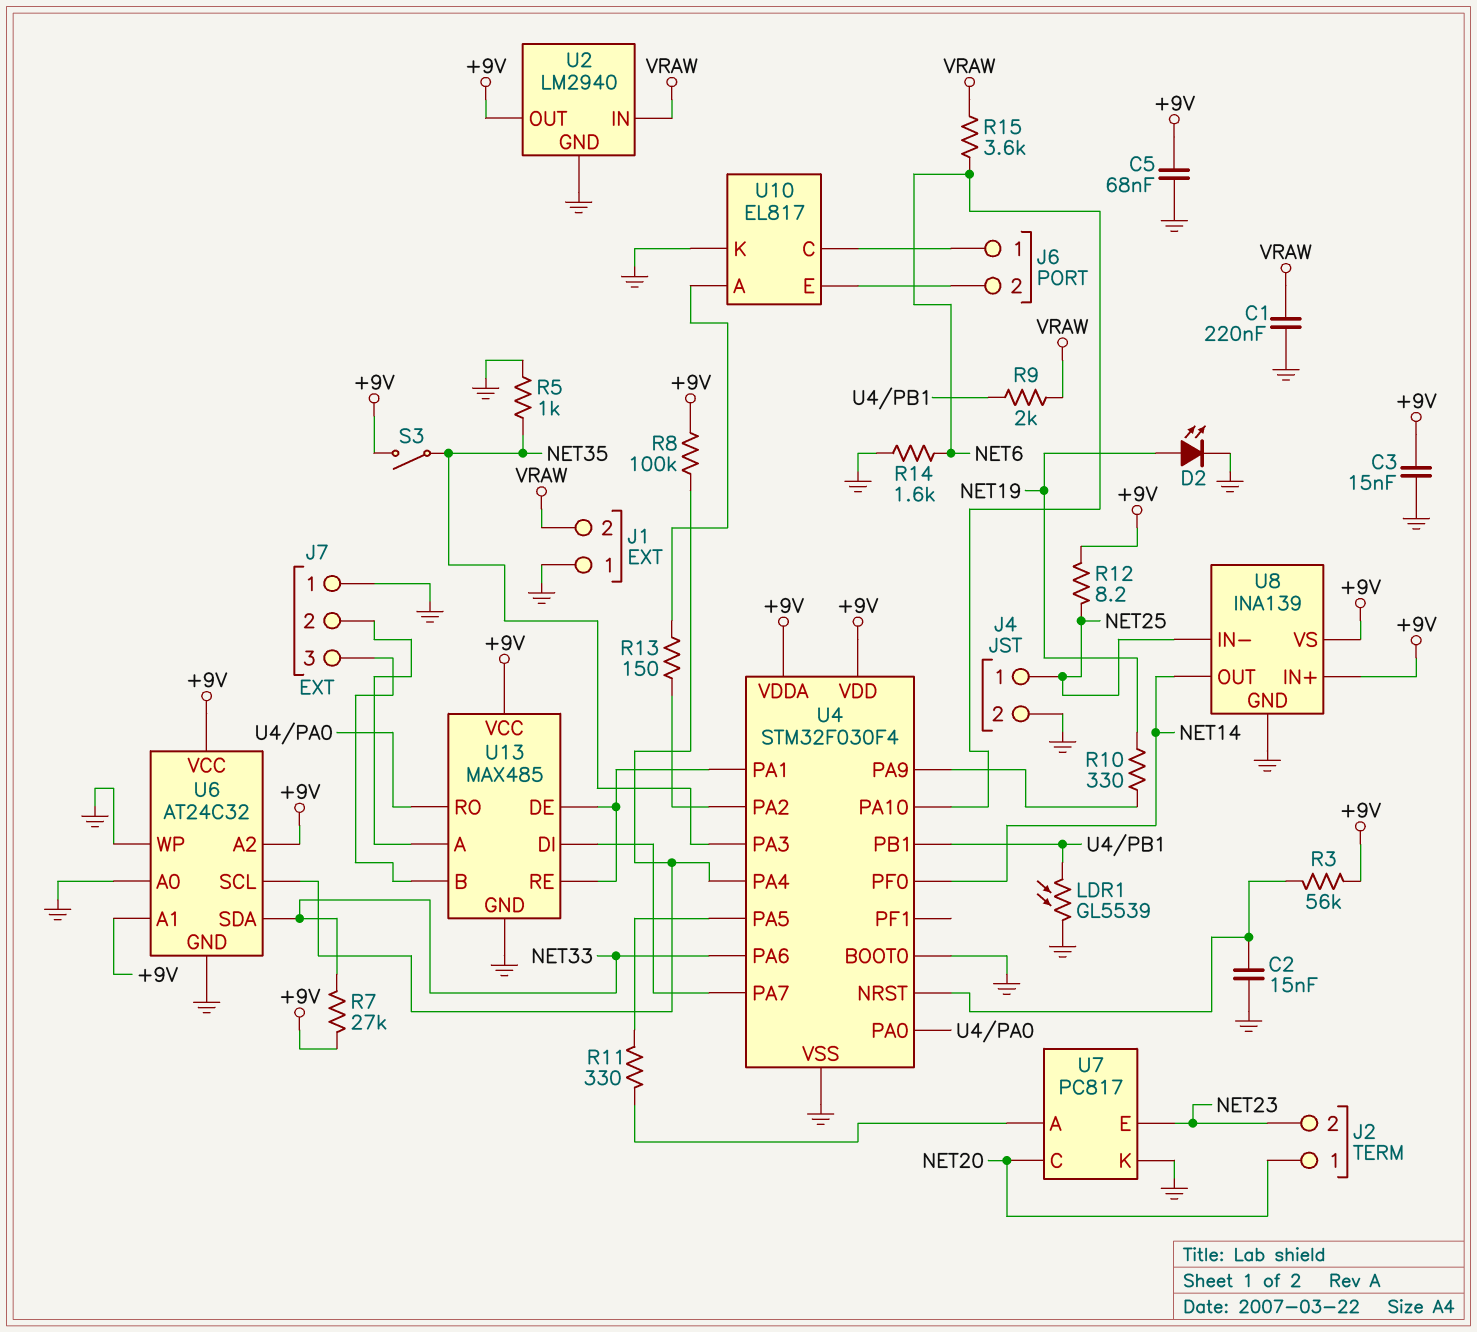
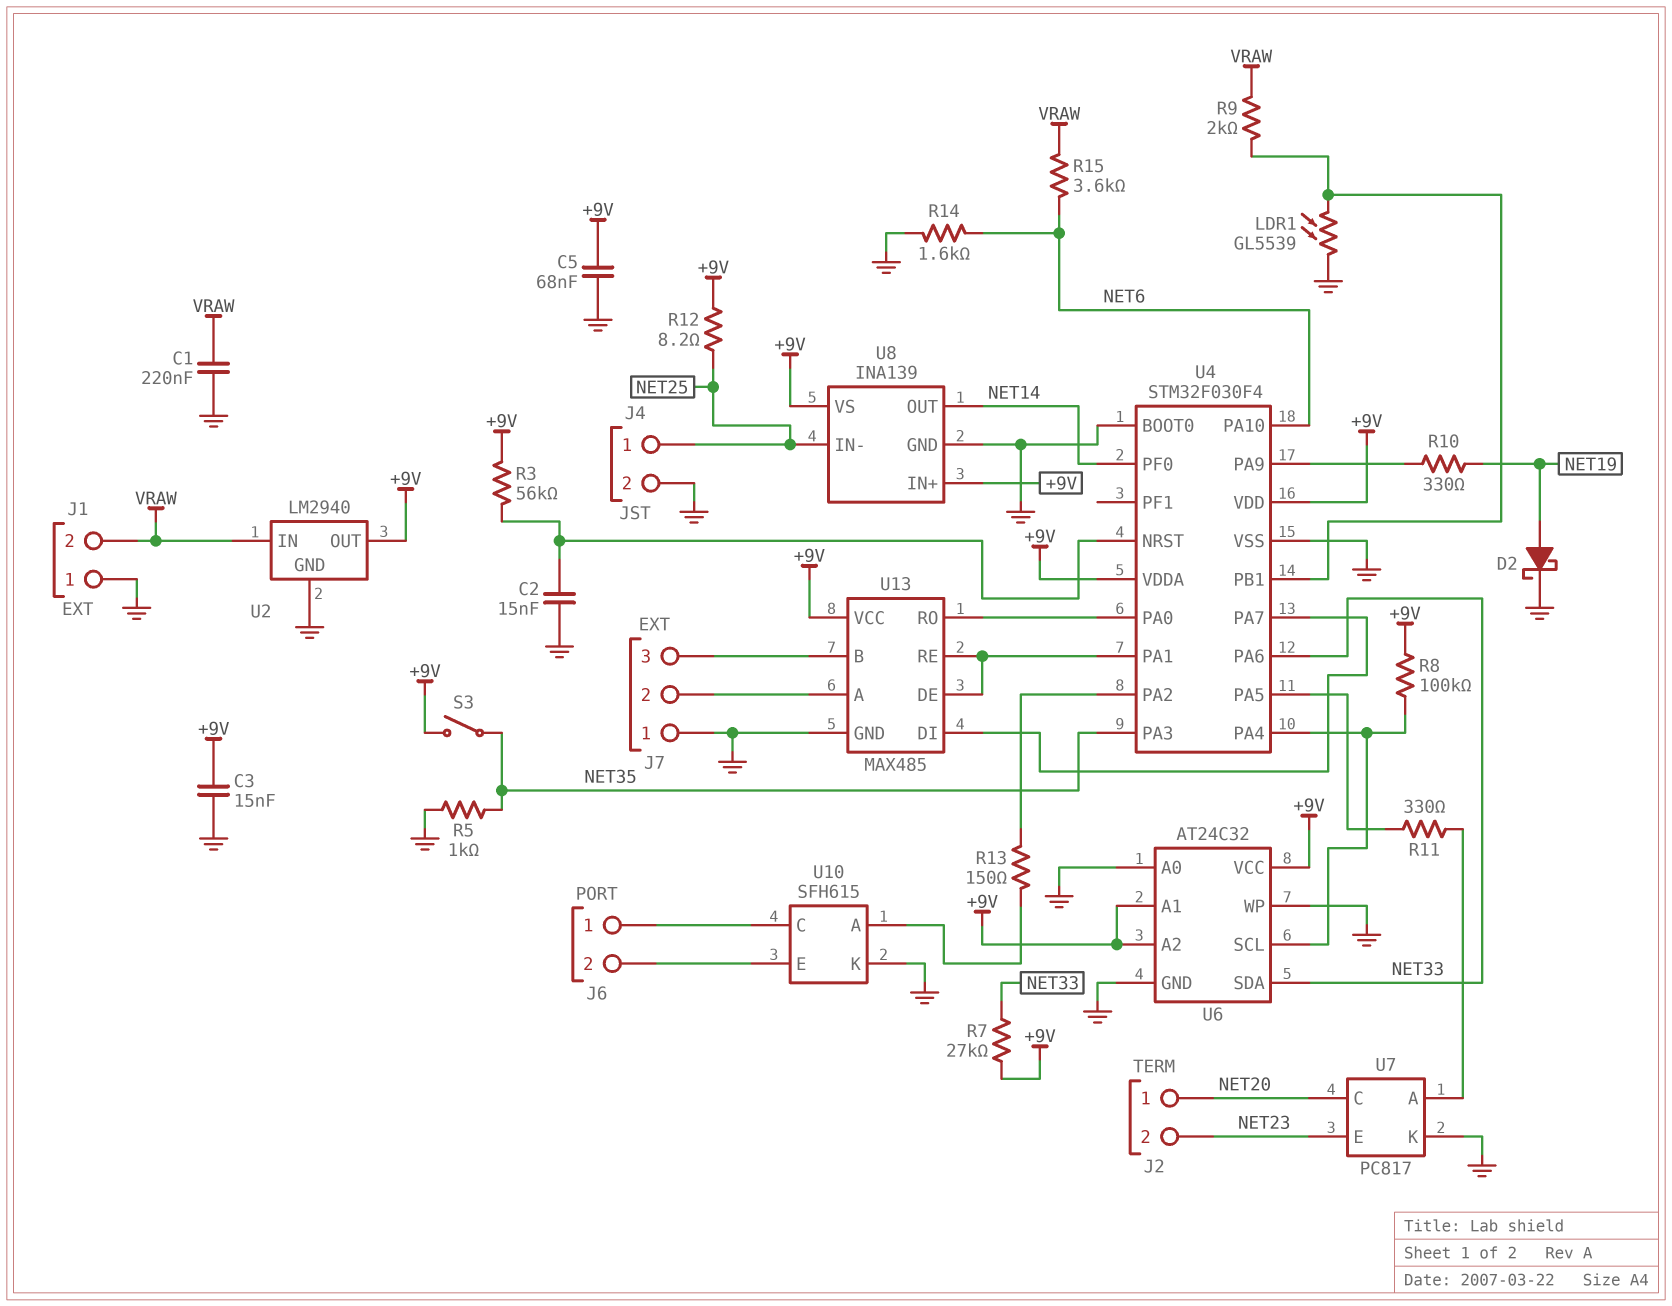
D2: LED (A NET19, K GND) -> schottky (A NET19, K GND)
U10: EL817 -> SFH615

